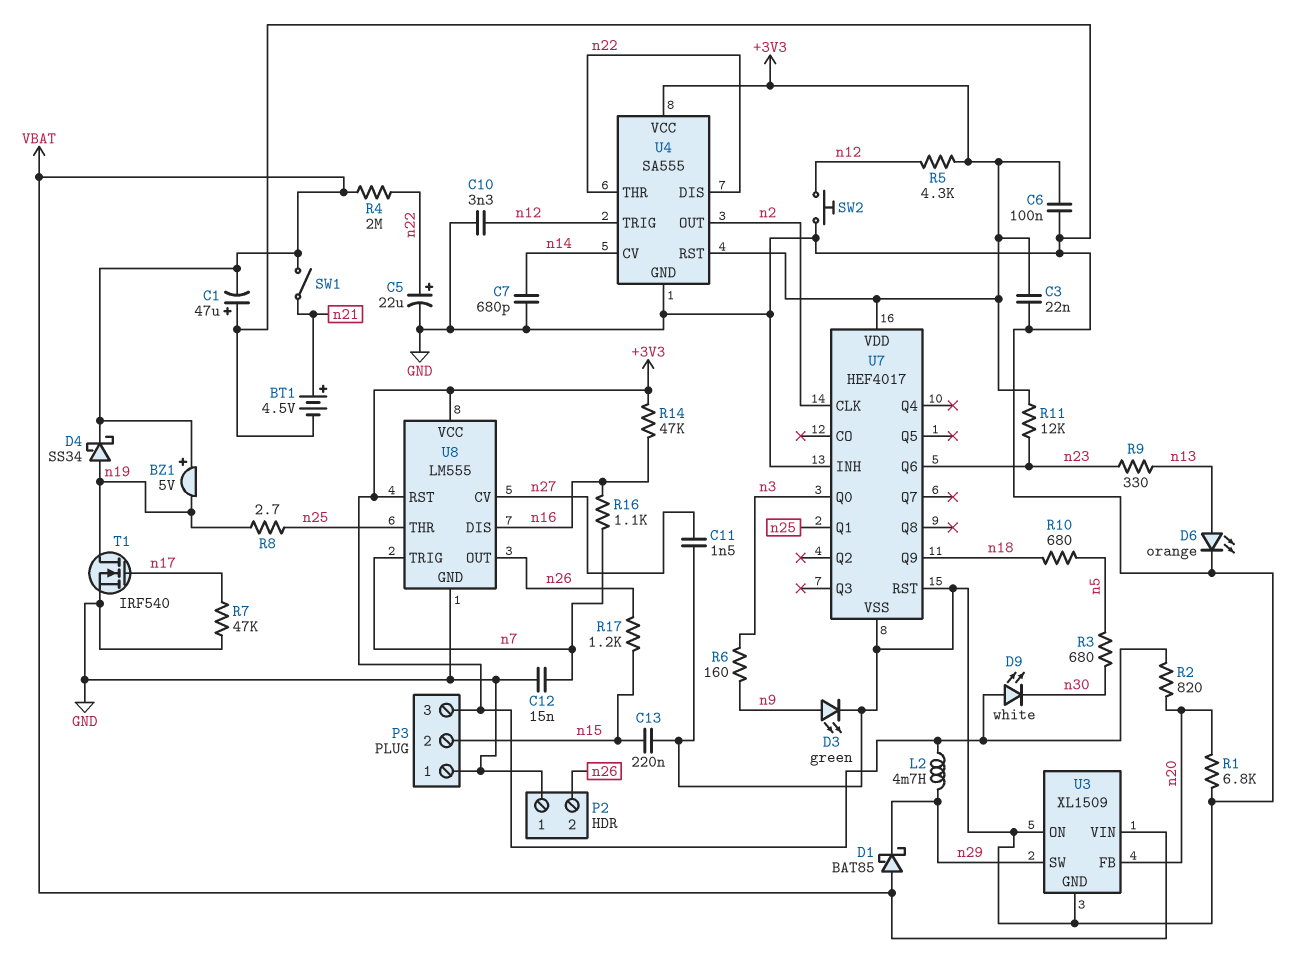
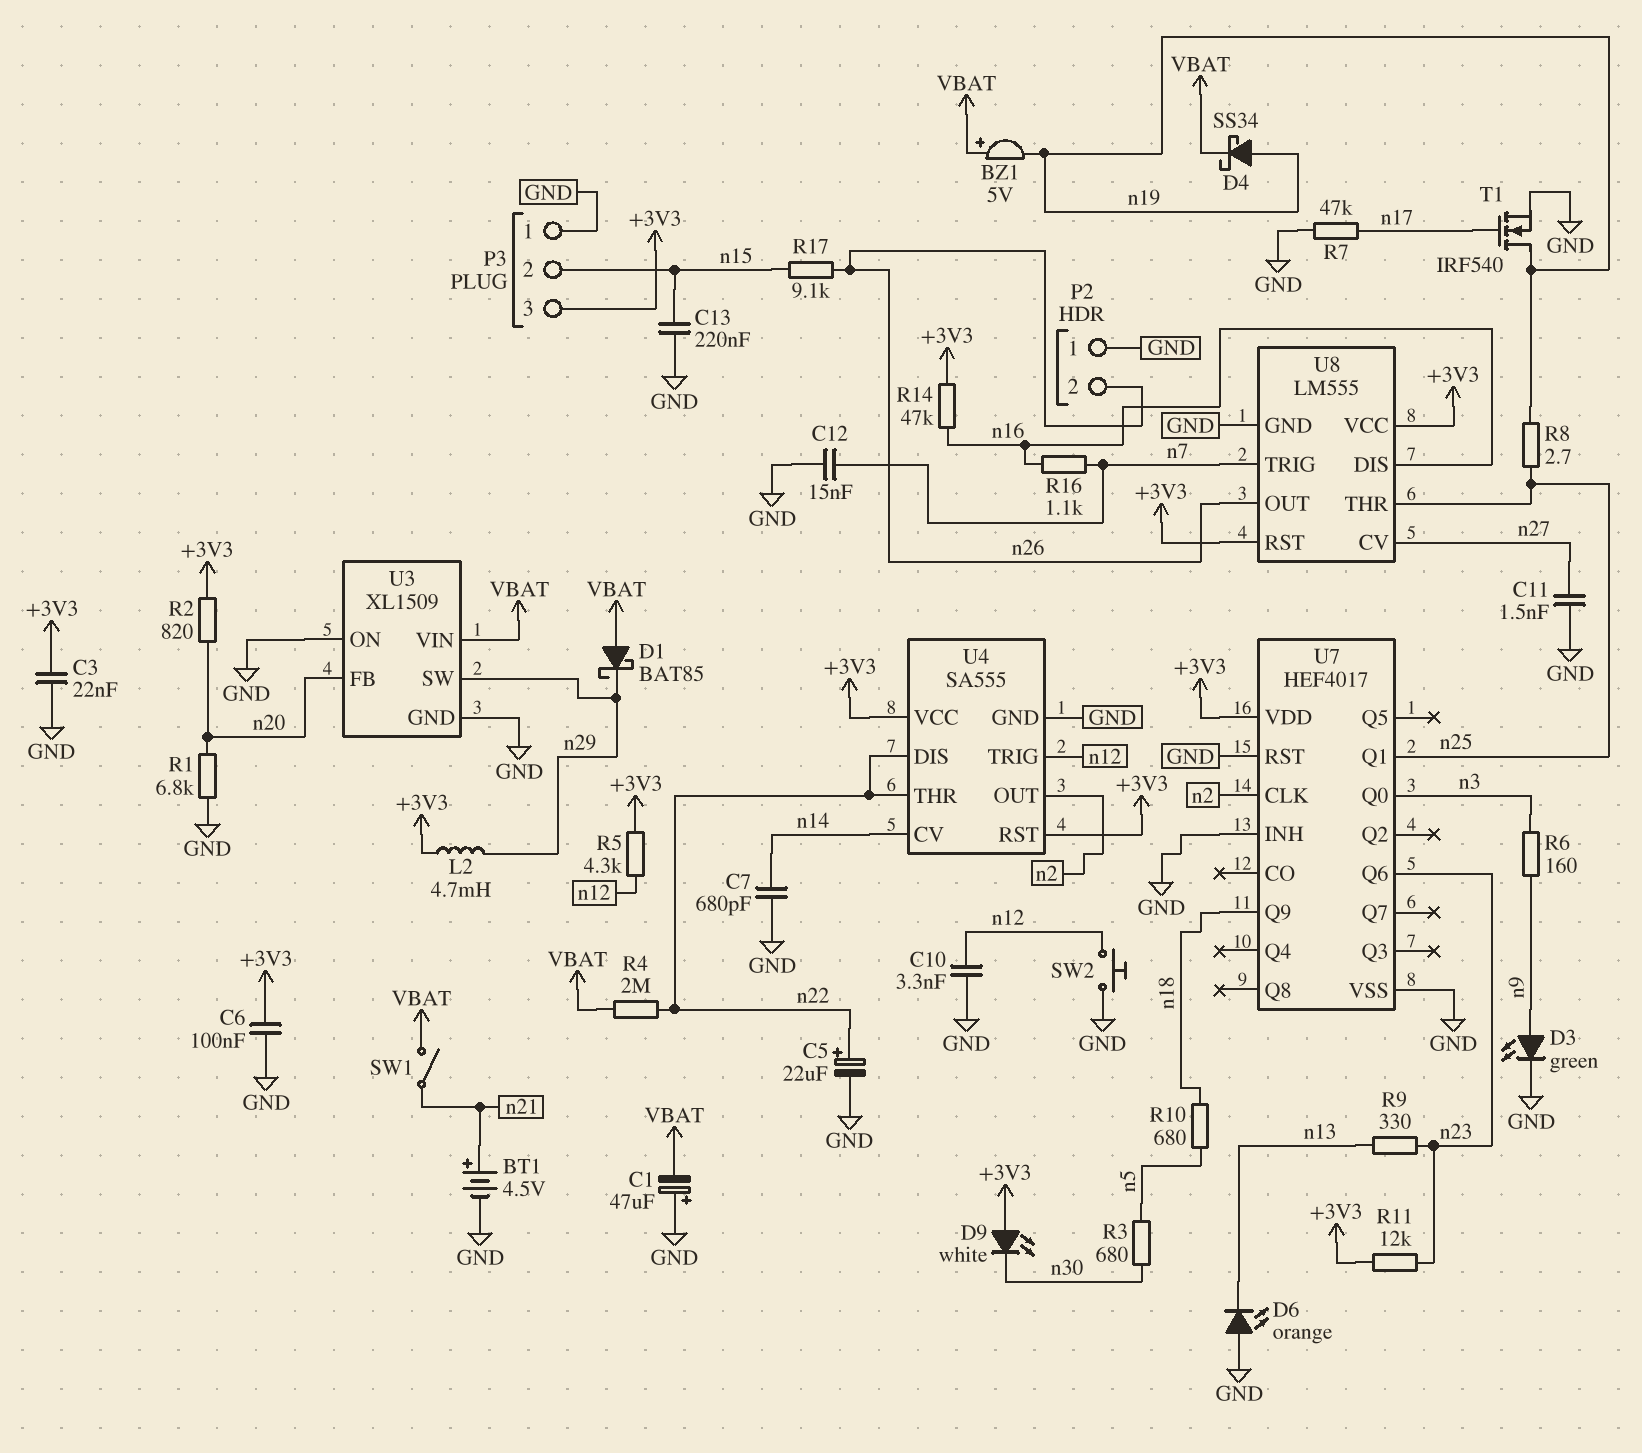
D6: LED orange (A n13, K GND) -> LED orange (A GND, K n13)
R17: 1.2k (n15, n26) -> 9.1k (n15, n26)

